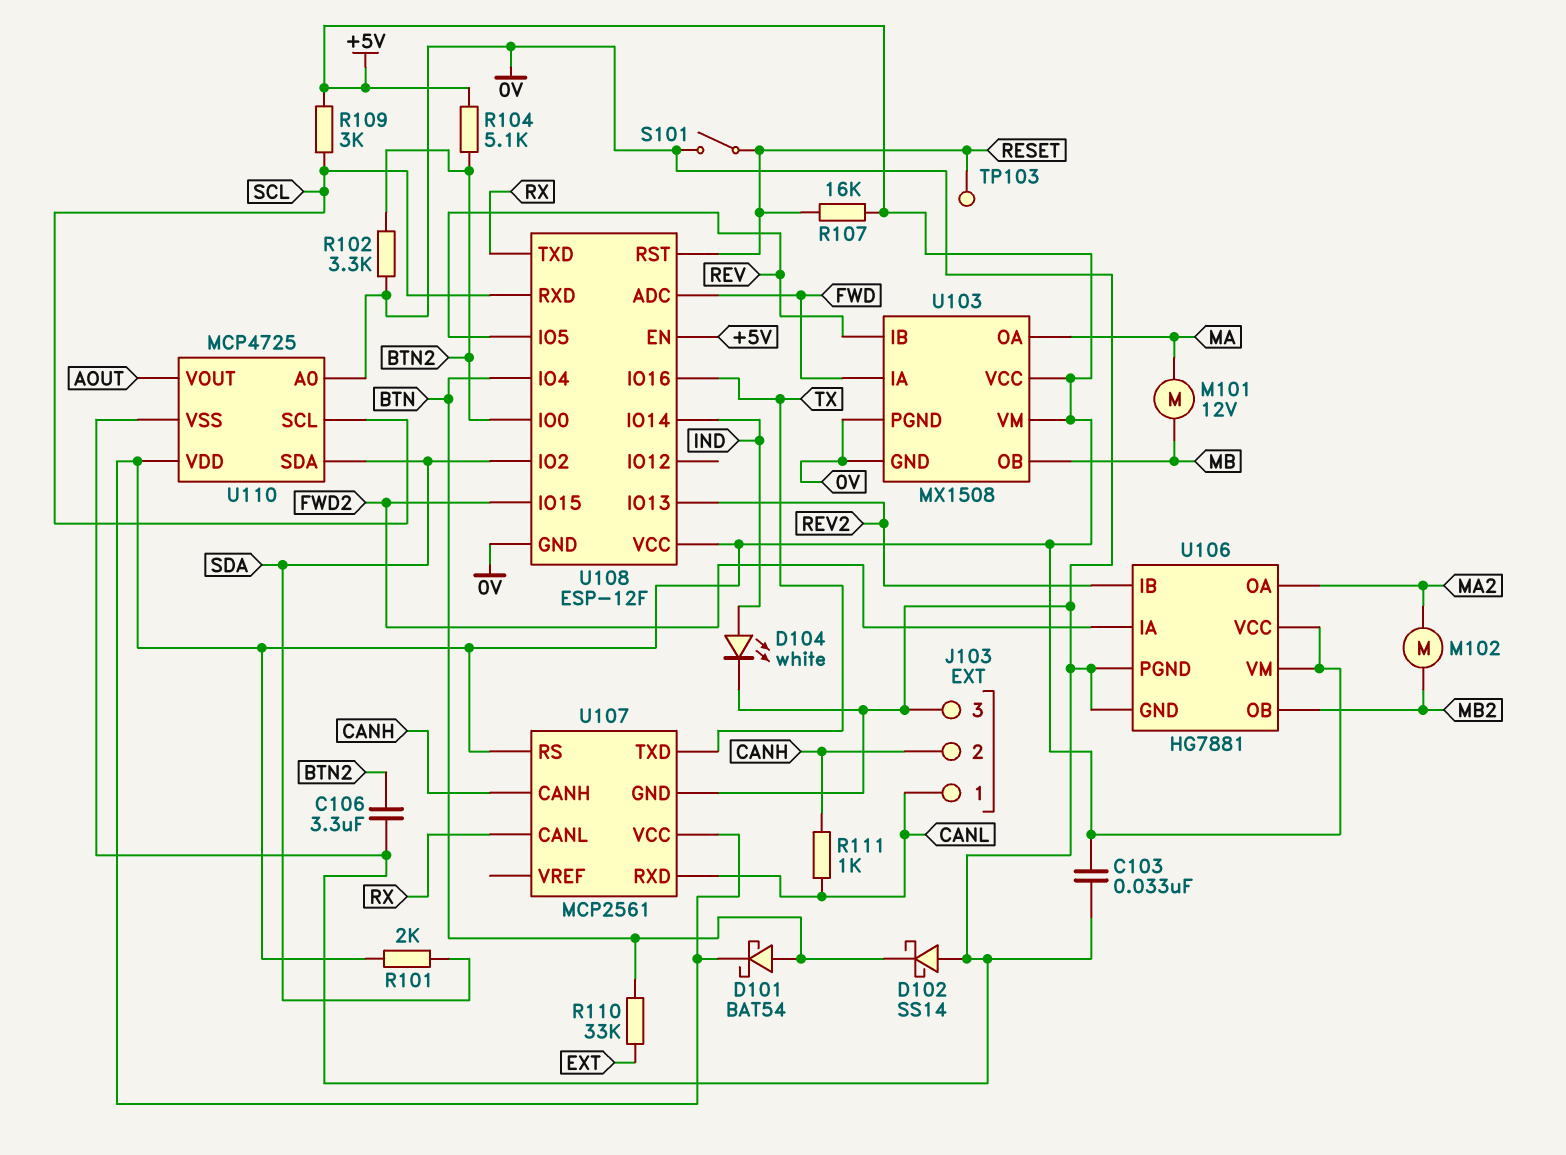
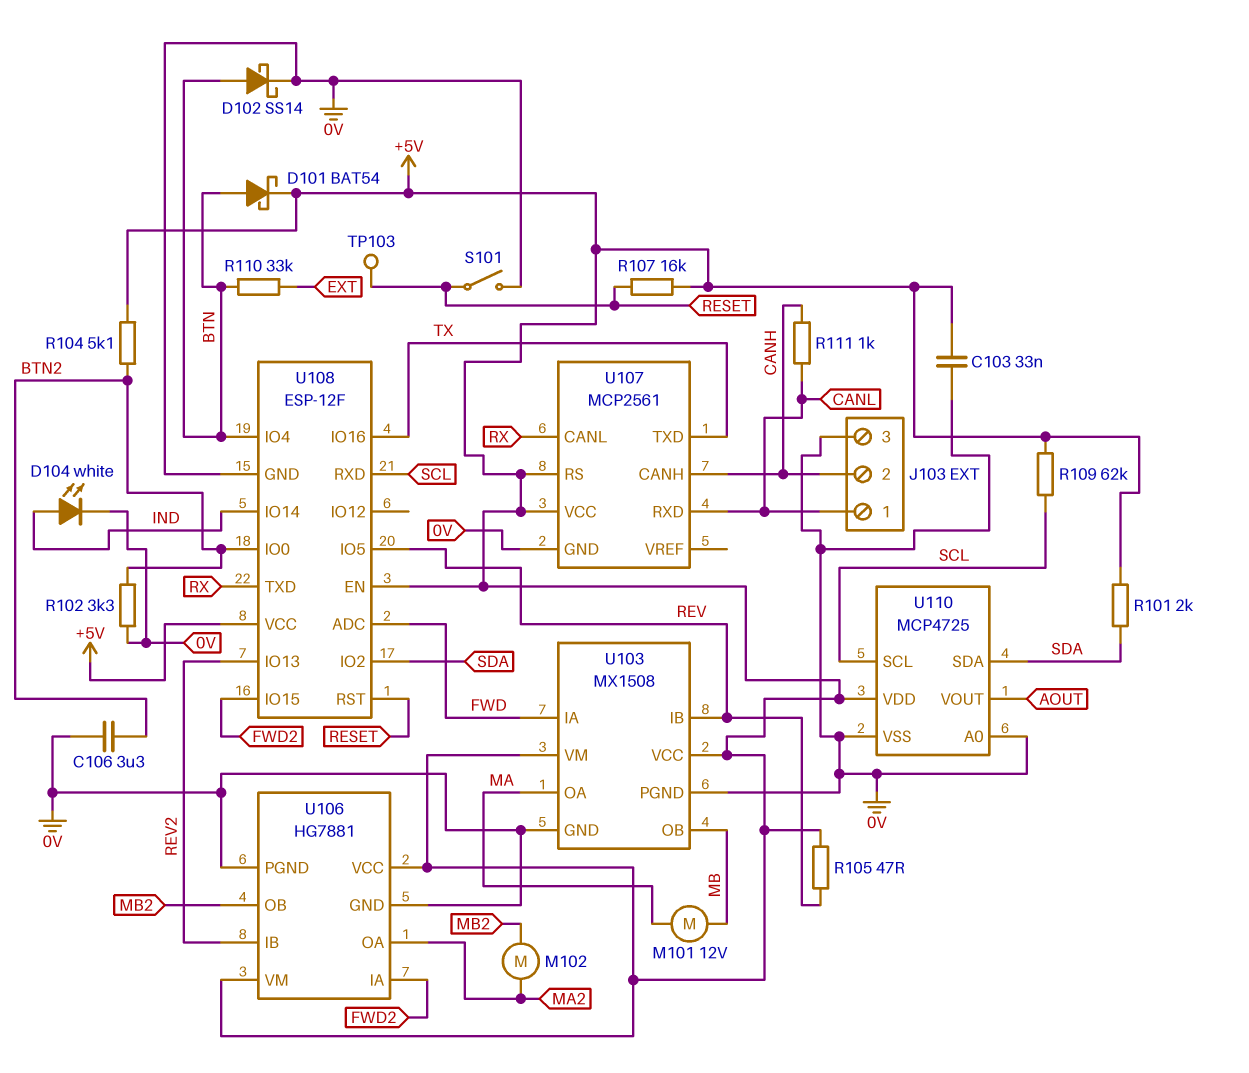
D102: schottky SS14 (A 0V, K BTN) -> schottky SS14 (A BTN, K 0V)
R105: none -> 47 (+5V, REV)
R109: 3k (+5V, SCL) -> 62k (+5V, SCL)

